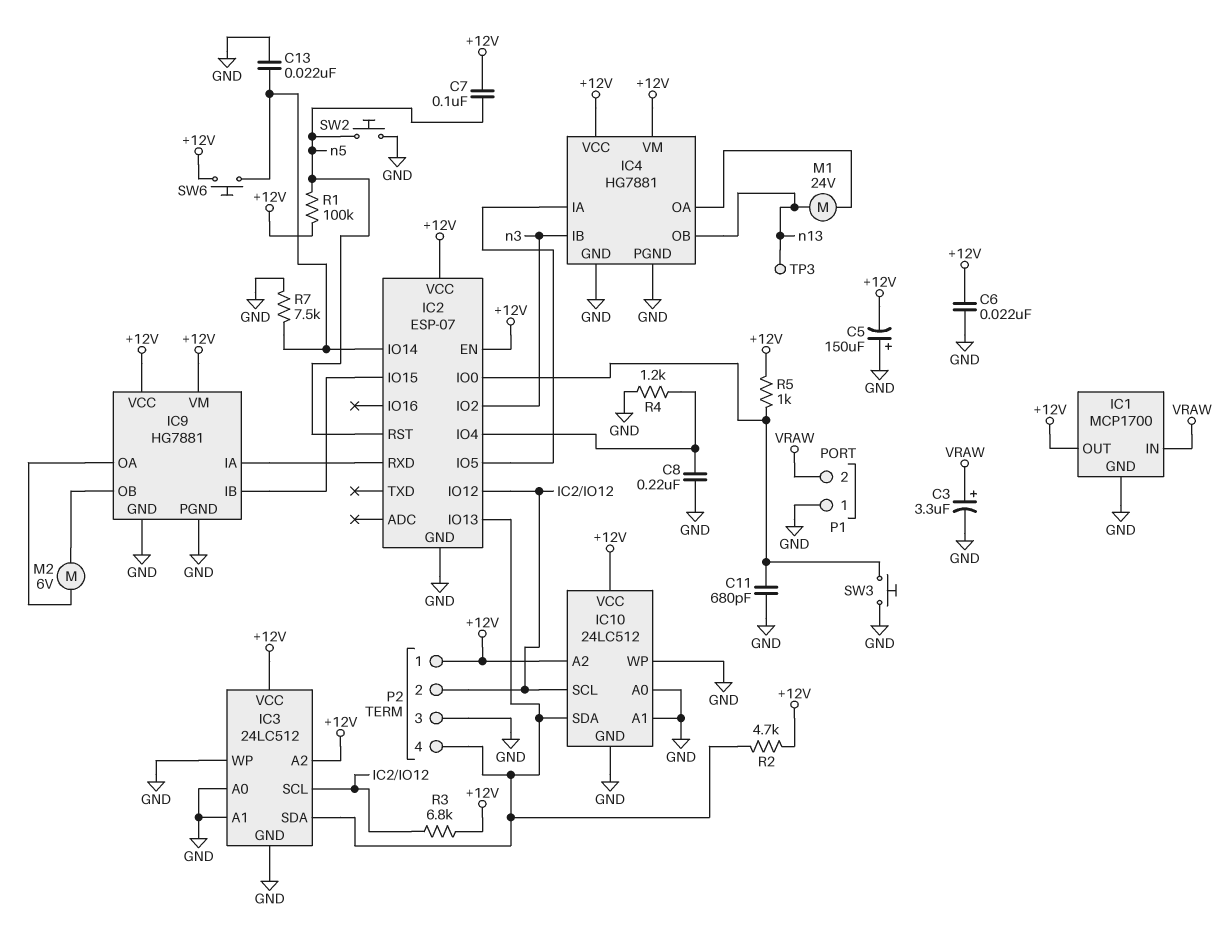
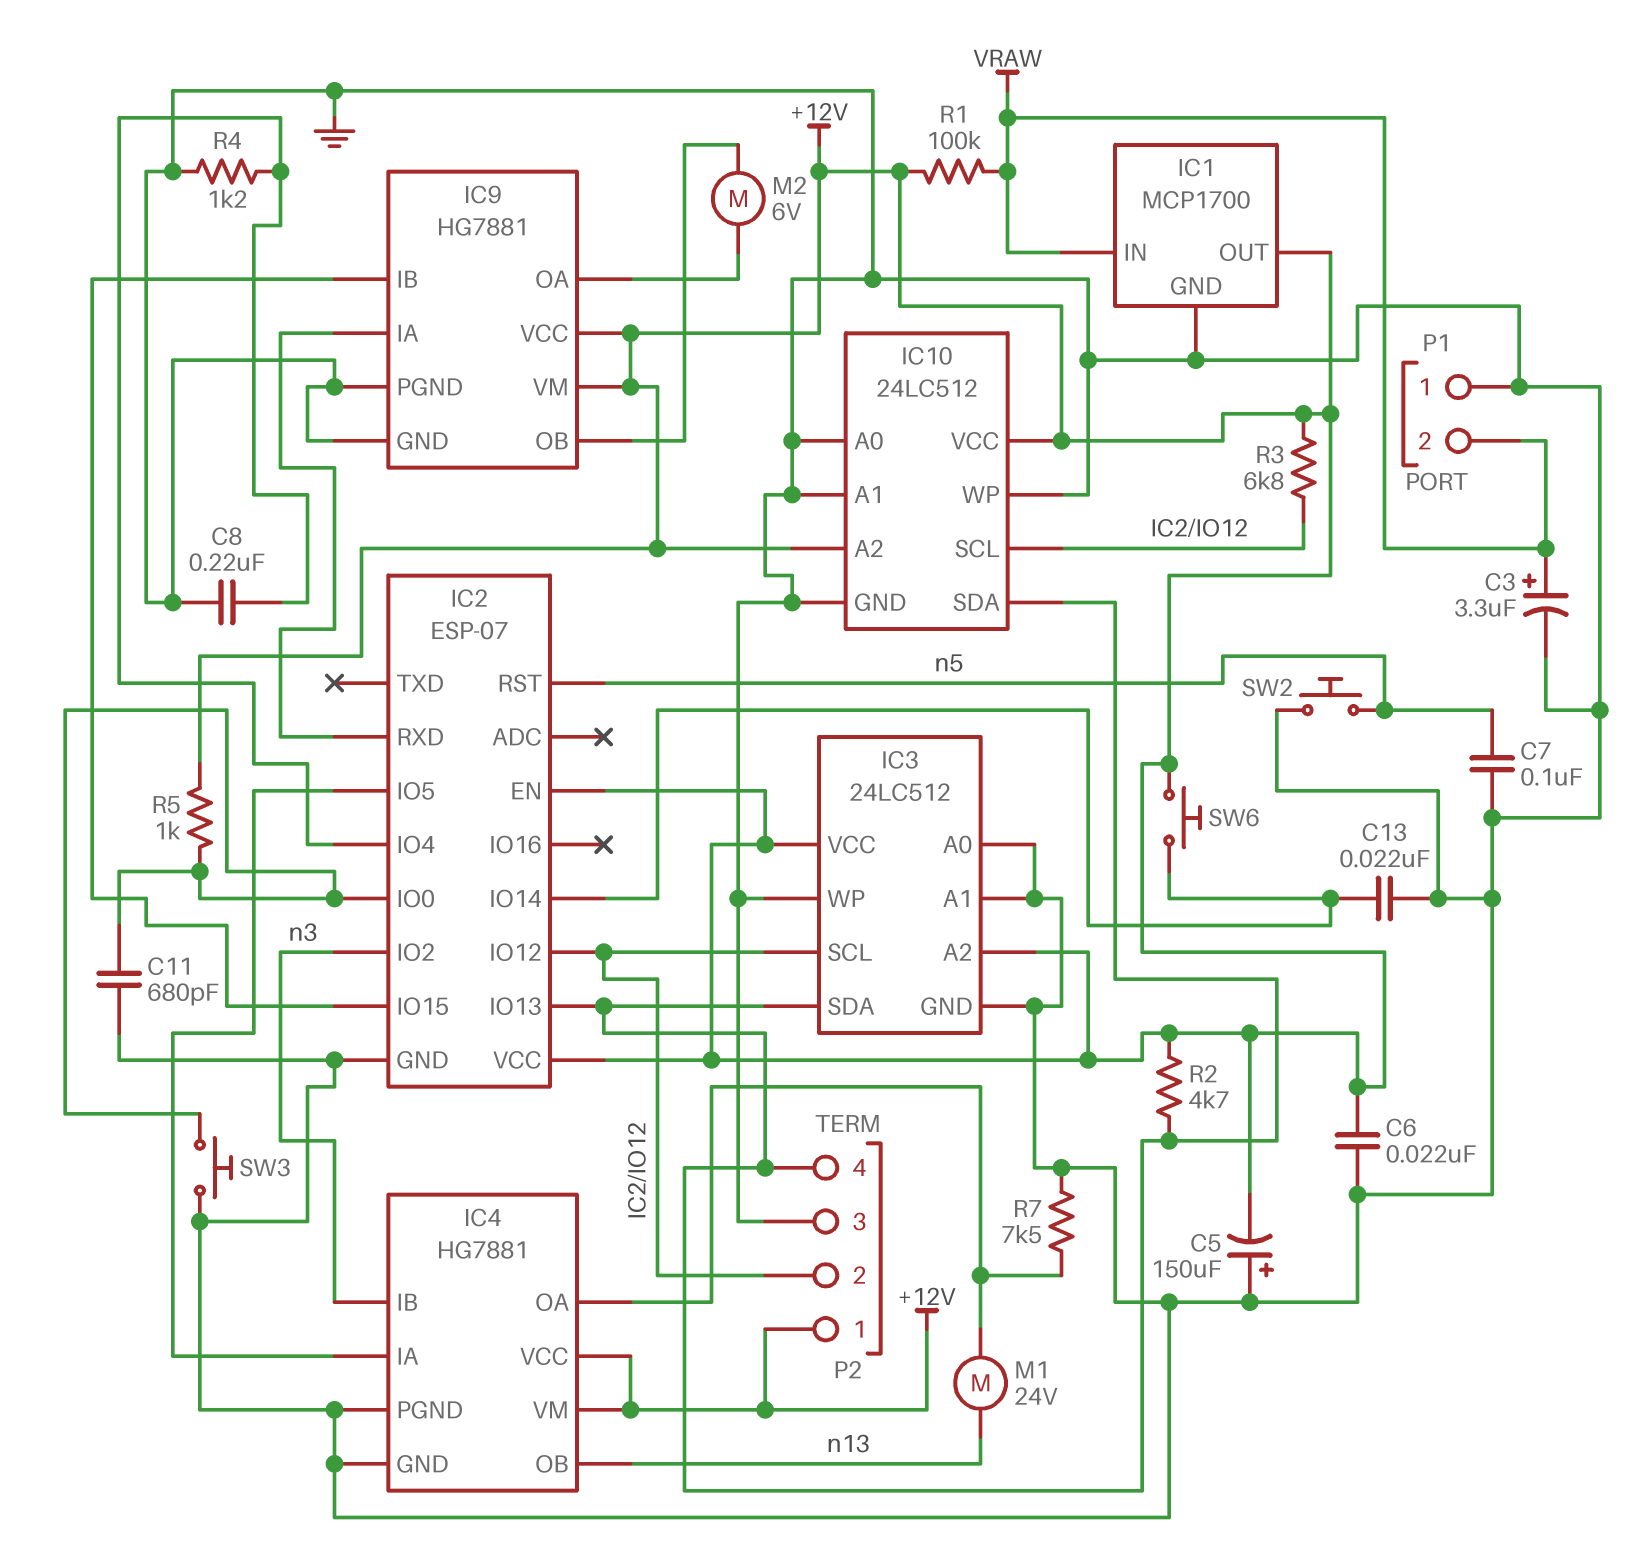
C7: 100nF (+12V, n5) -> 100nF (GND, n5)
R1: 100k (+12V, n5) -> 100k (+12V, VRAW)
R7: 7.5k (GND, IC2/IO14) -> 7.5k (GND, IC4/OA)
TP3: test point (n13) -> none

